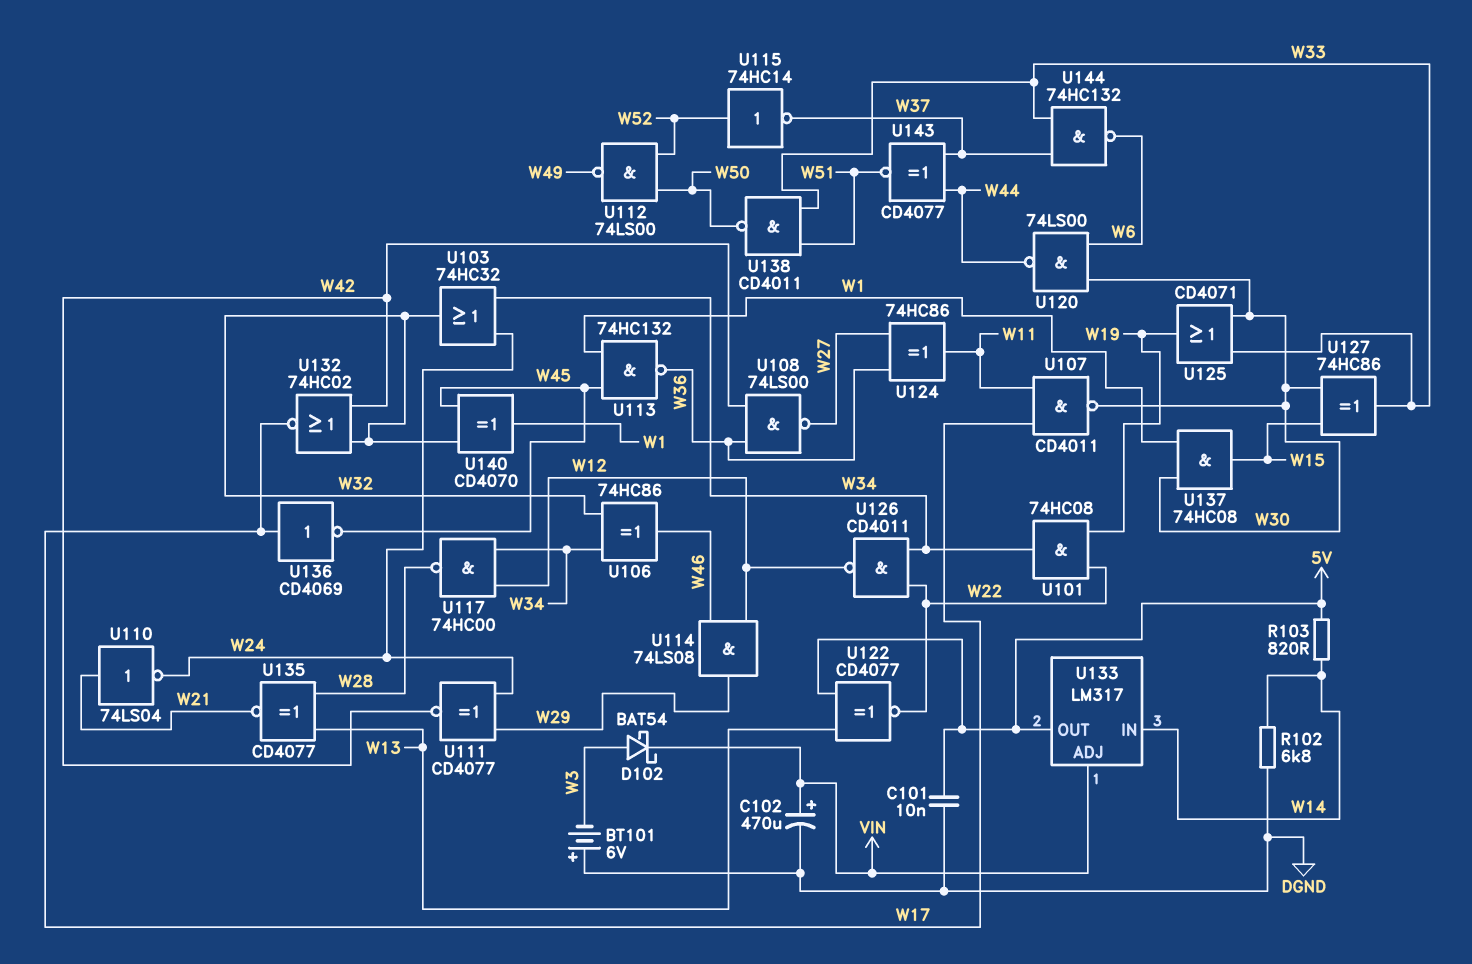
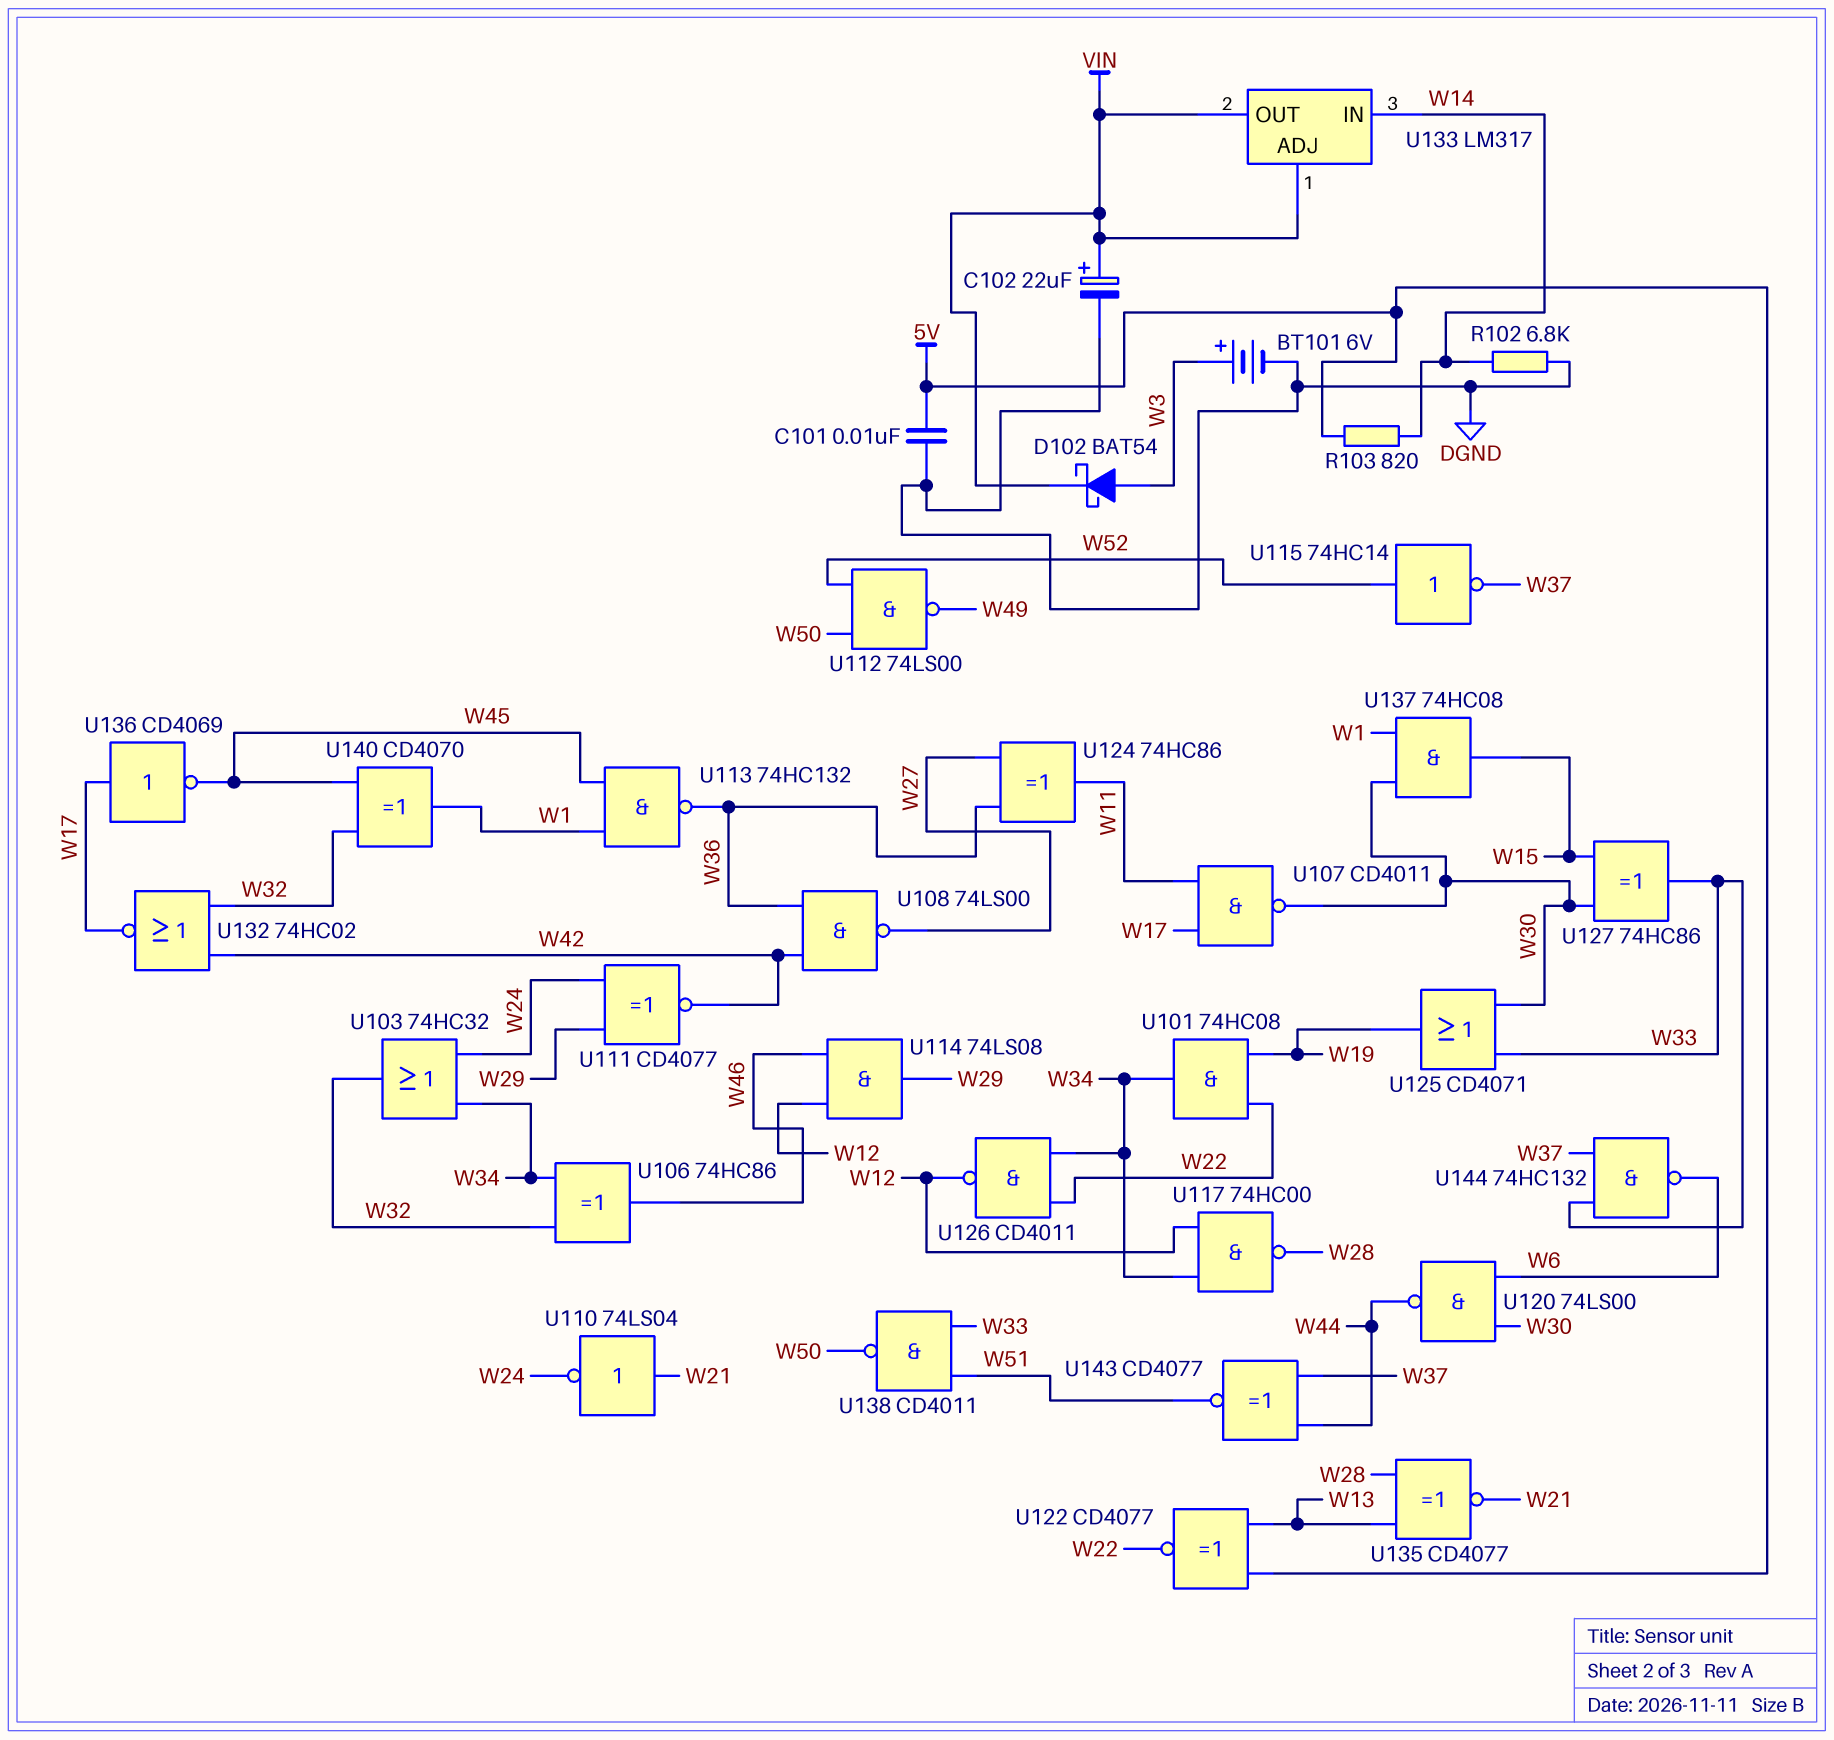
BT101: 6V (plus DGND, minus W3) -> 6V (plus W3, minus DGND)
C102: 470uF (plus VIN, minus DGND) -> 22uF (plus VIN, minus DGND)
U133 pin OUT: 5V -> VIN

